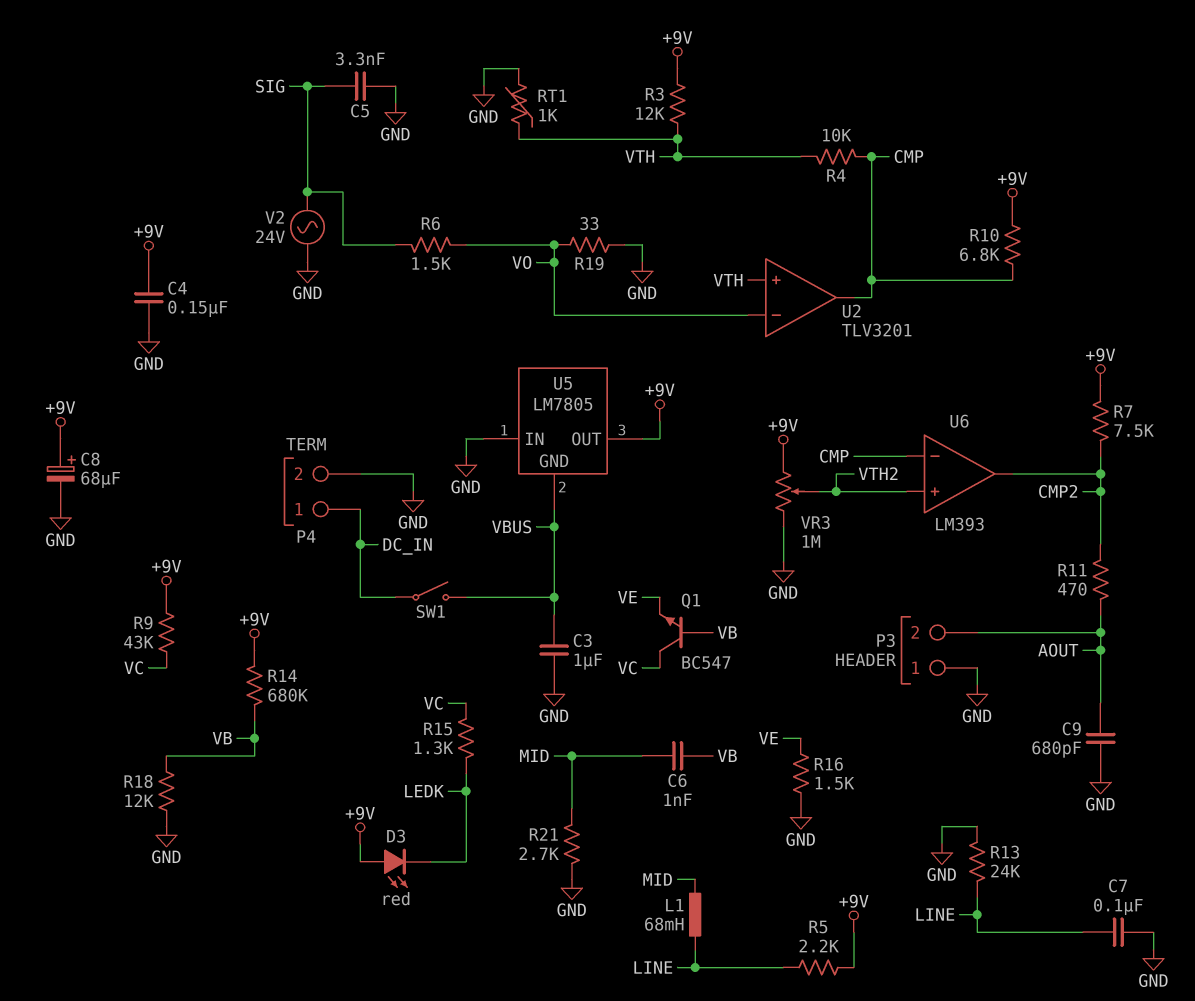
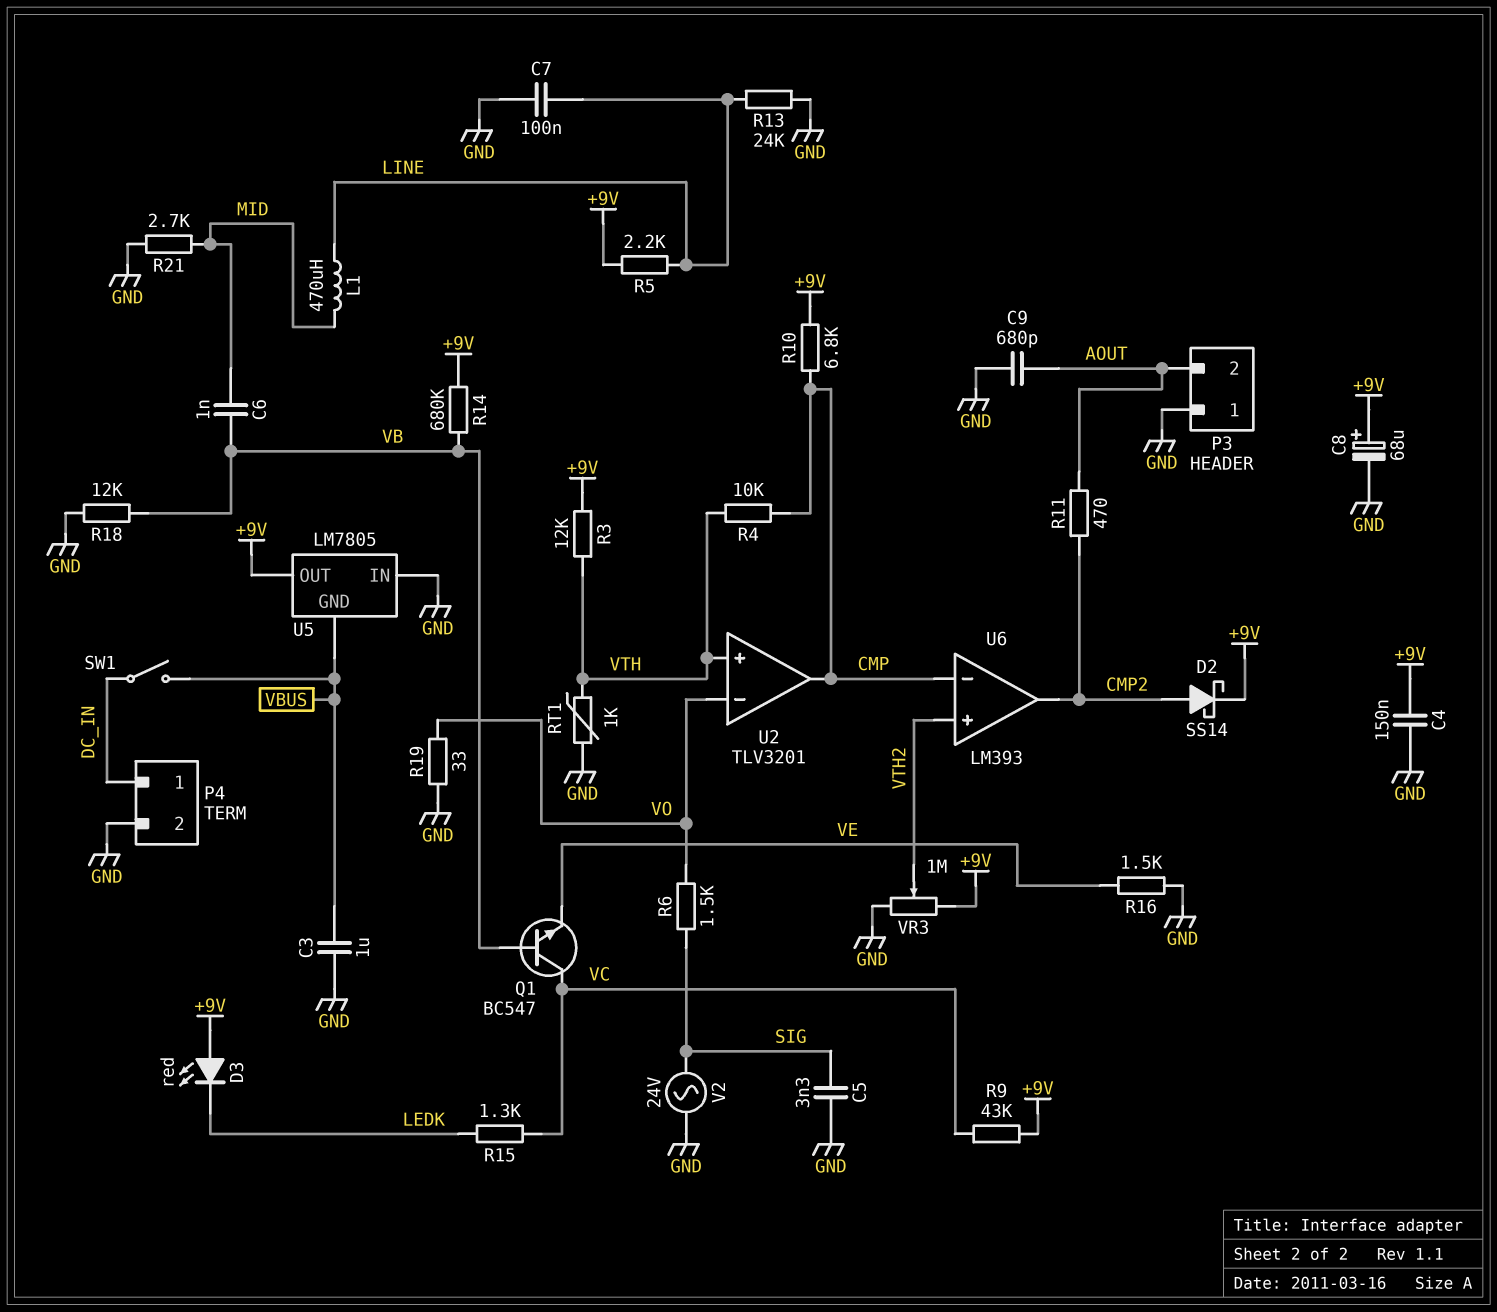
D2: none -> schottky SS14 (A CMP2, K +9V)
L1: 68mH (LINE, MID) -> 470uH (LINE, MID)
R7: 7.5k (+9V, CMP2) -> none

